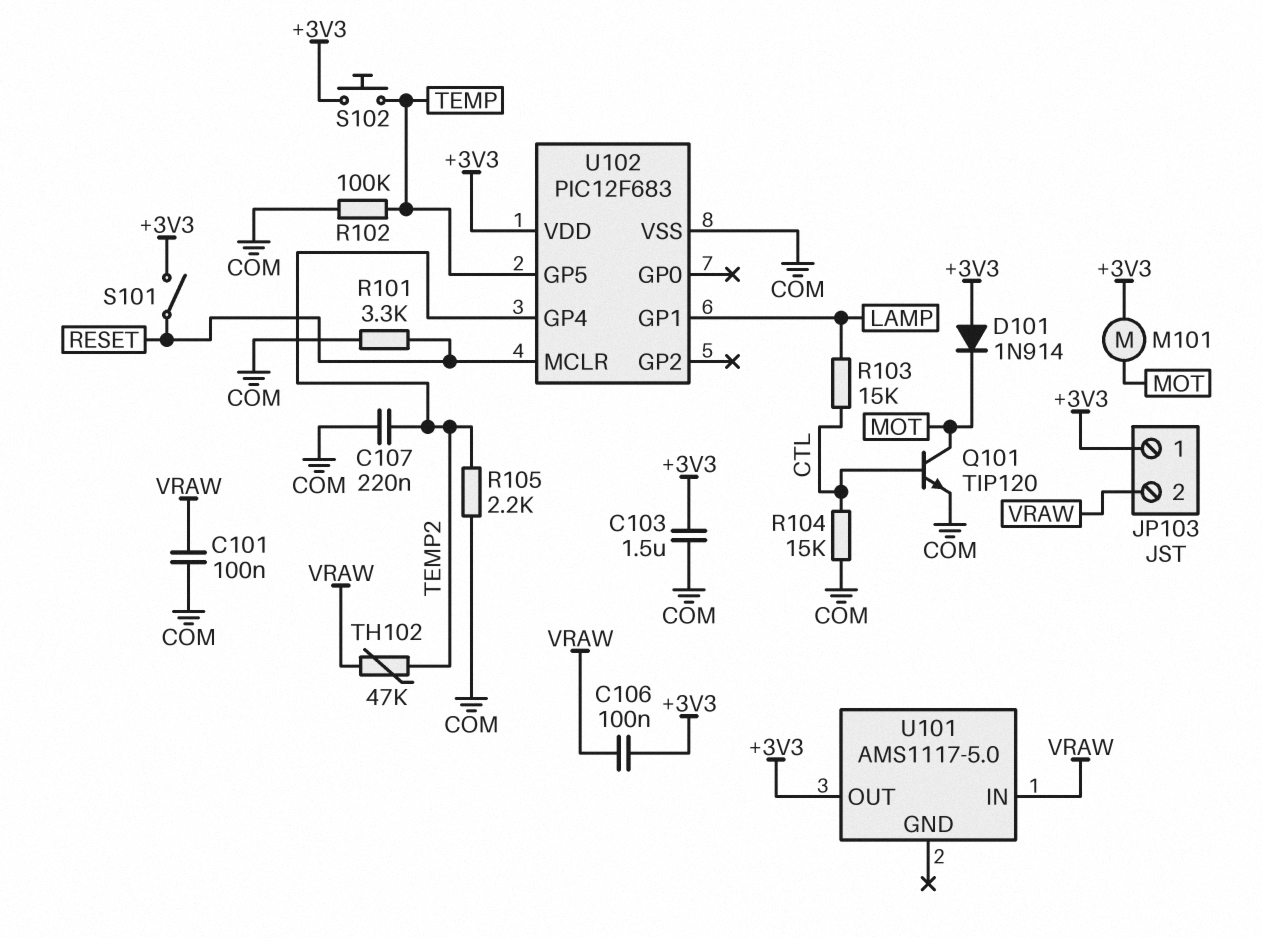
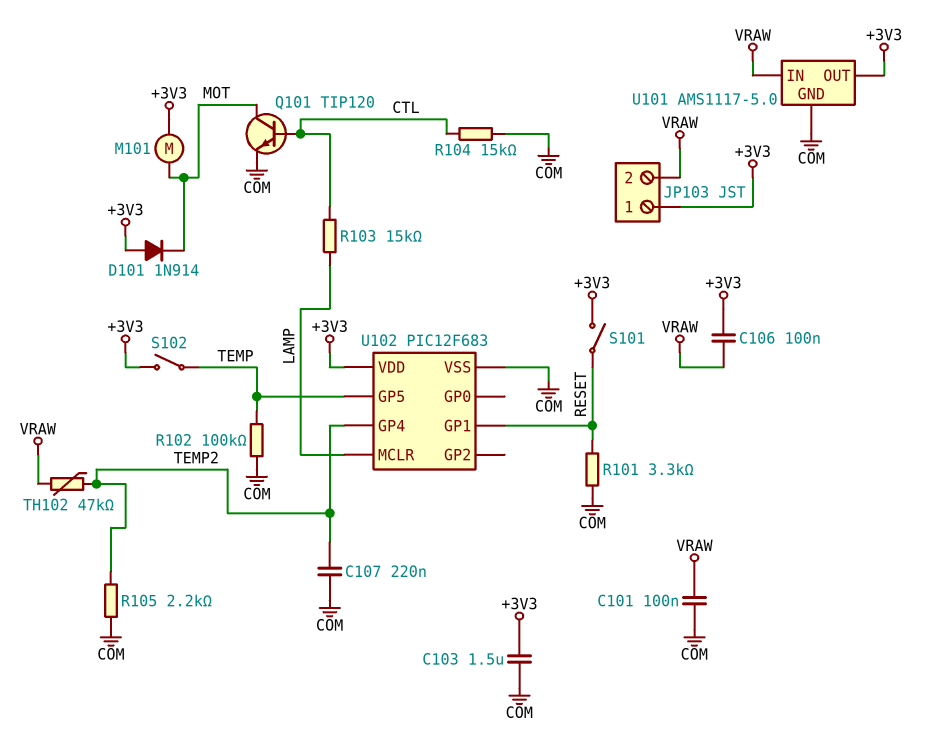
S102: button (+3V3, TEMP) -> switch (+3V3, TEMP)
U101 pin GND: none -> COM
U102 pin GP1: LAMP -> RESET
U102 pin MCLR: RESET -> LAMP

